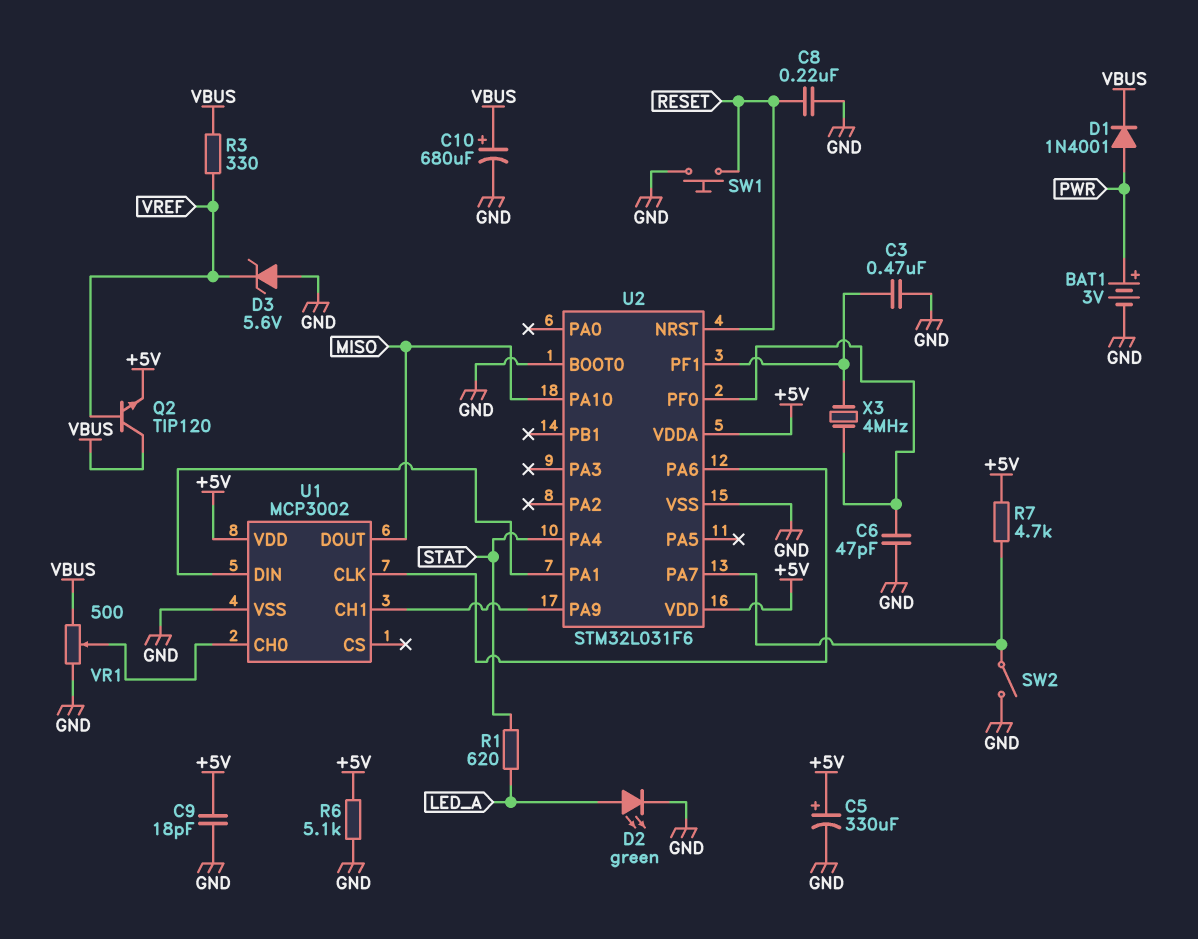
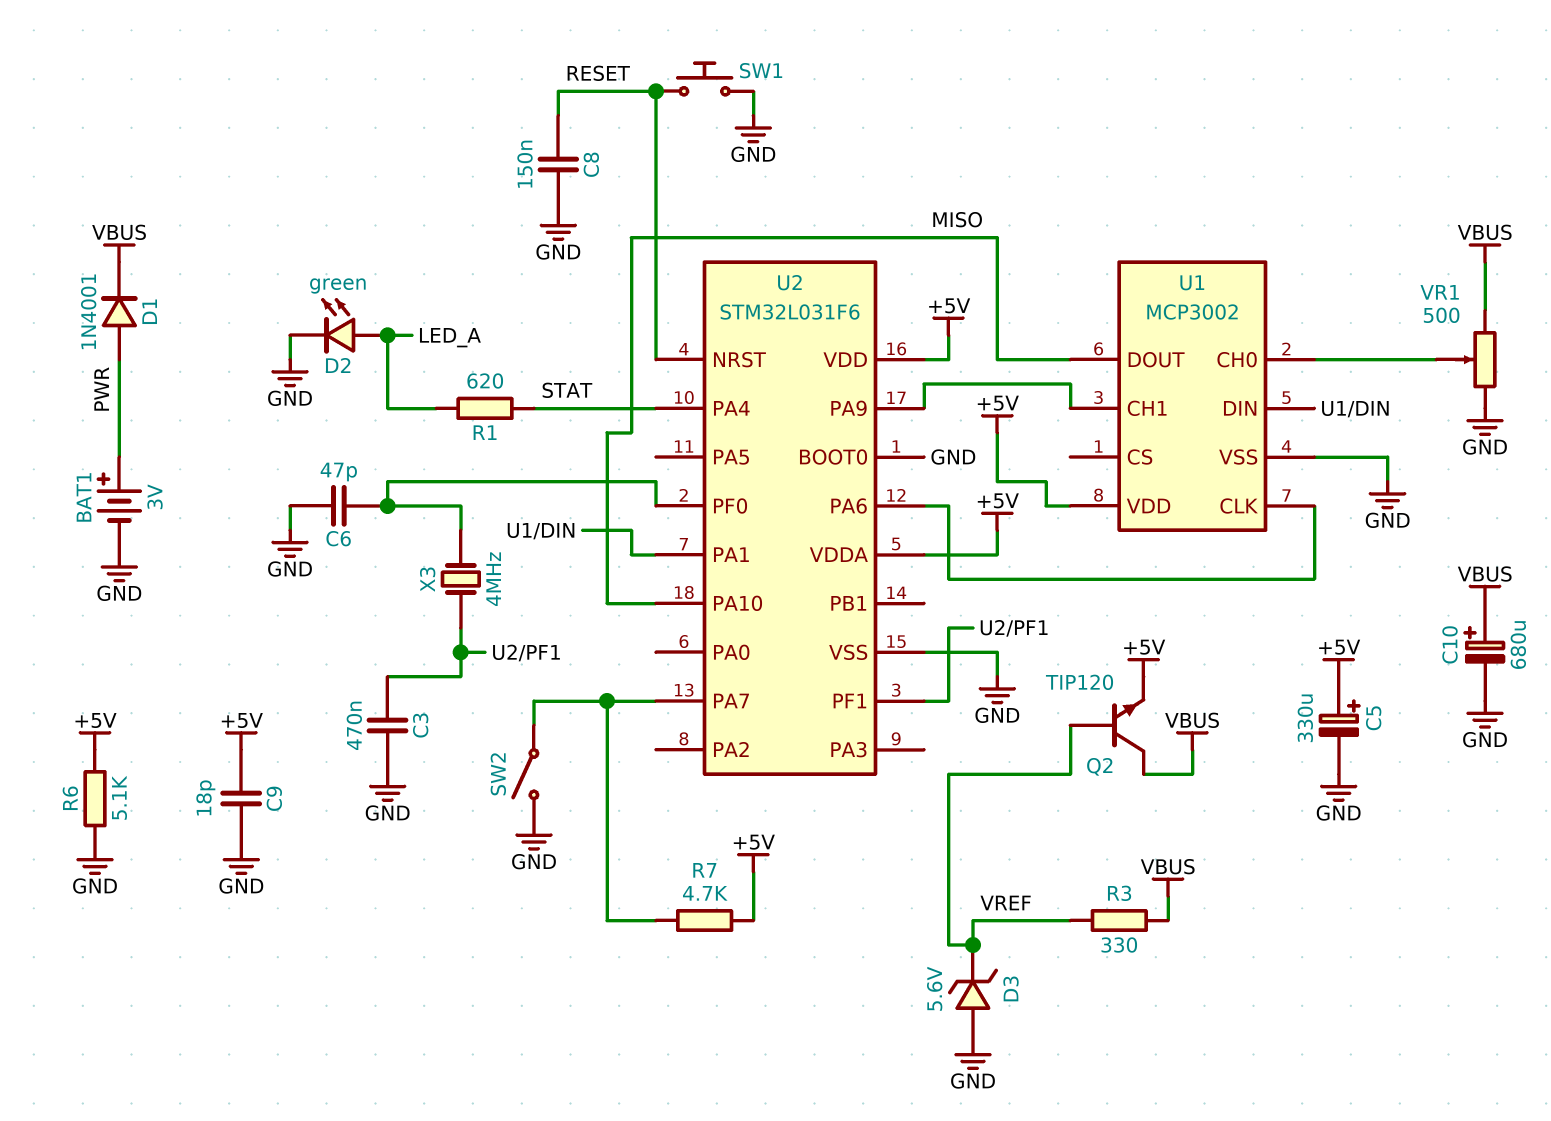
C8: 220nF (GND, RESET) -> 150nF (GND, RESET)

